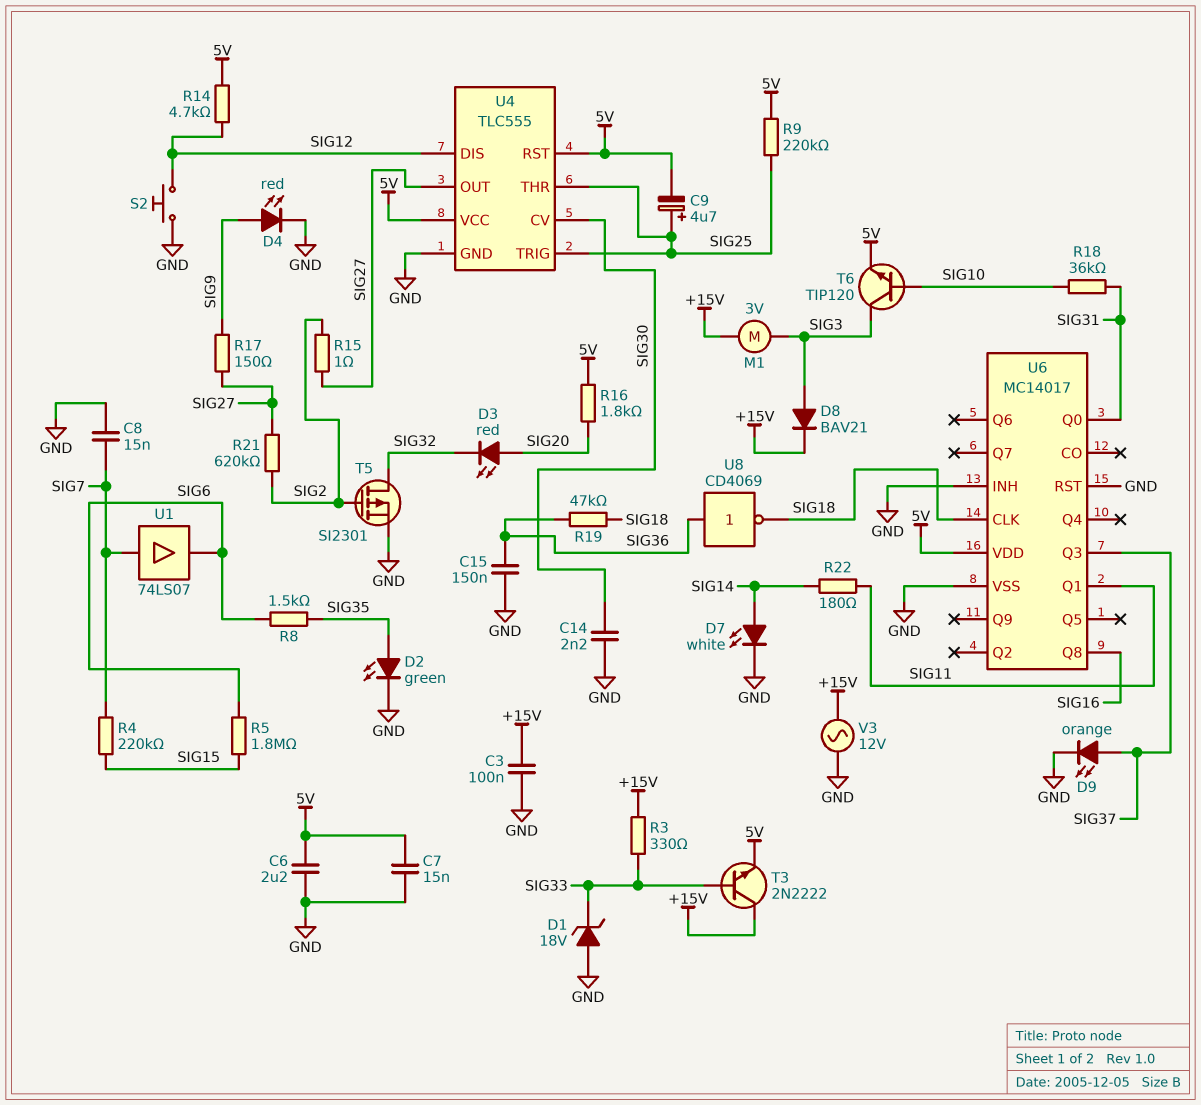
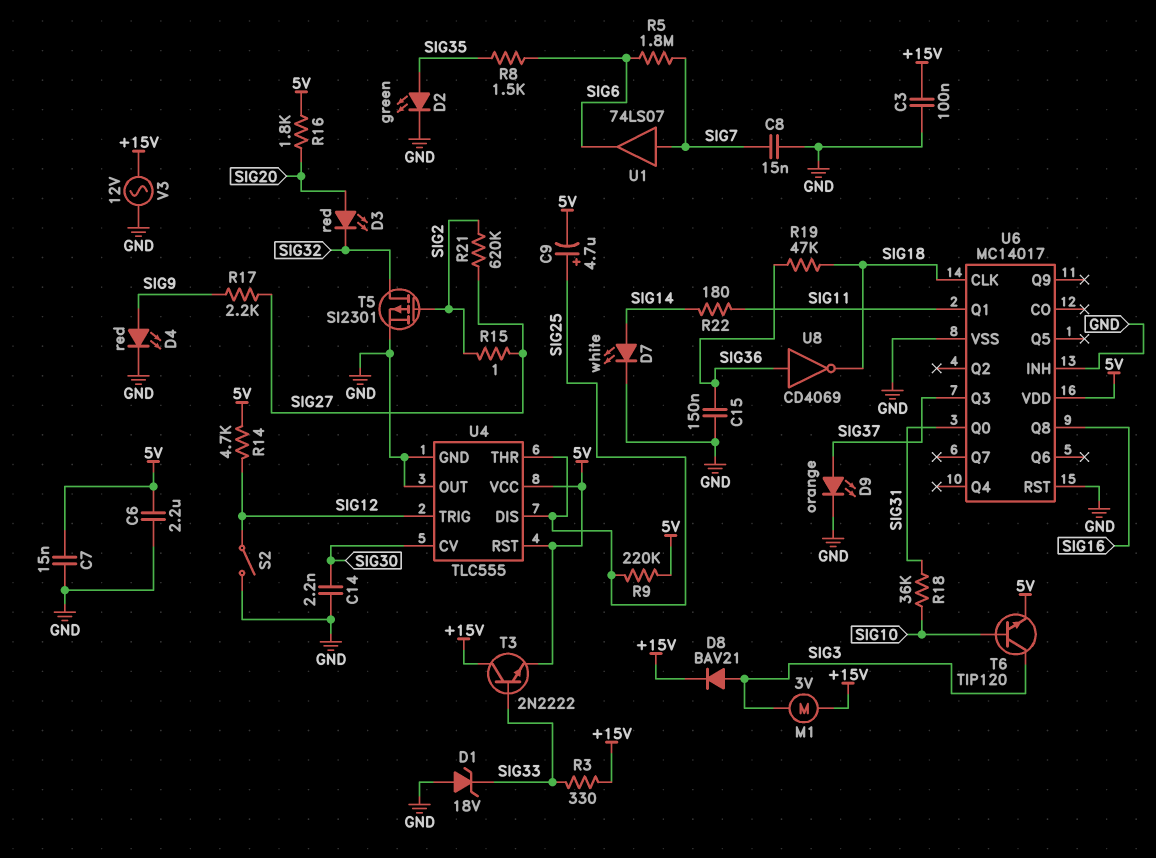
R4: 220k (SIG7, SIG15) -> none
R5: 1.8M (SIG6, SIG15) -> 1.8M (SIG6, SIG7)
R17: 150 (SIG9, SIG27) -> 2.2k (SIG9, SIG27)
S2: button (GND, SIG12) -> switch (GND, SIG12)
U4 pin DIS: SIG12 -> SIG25
U4 pin OUT: SIG27 -> GND
U4 pin TRIG: SIG25 -> SIG12

